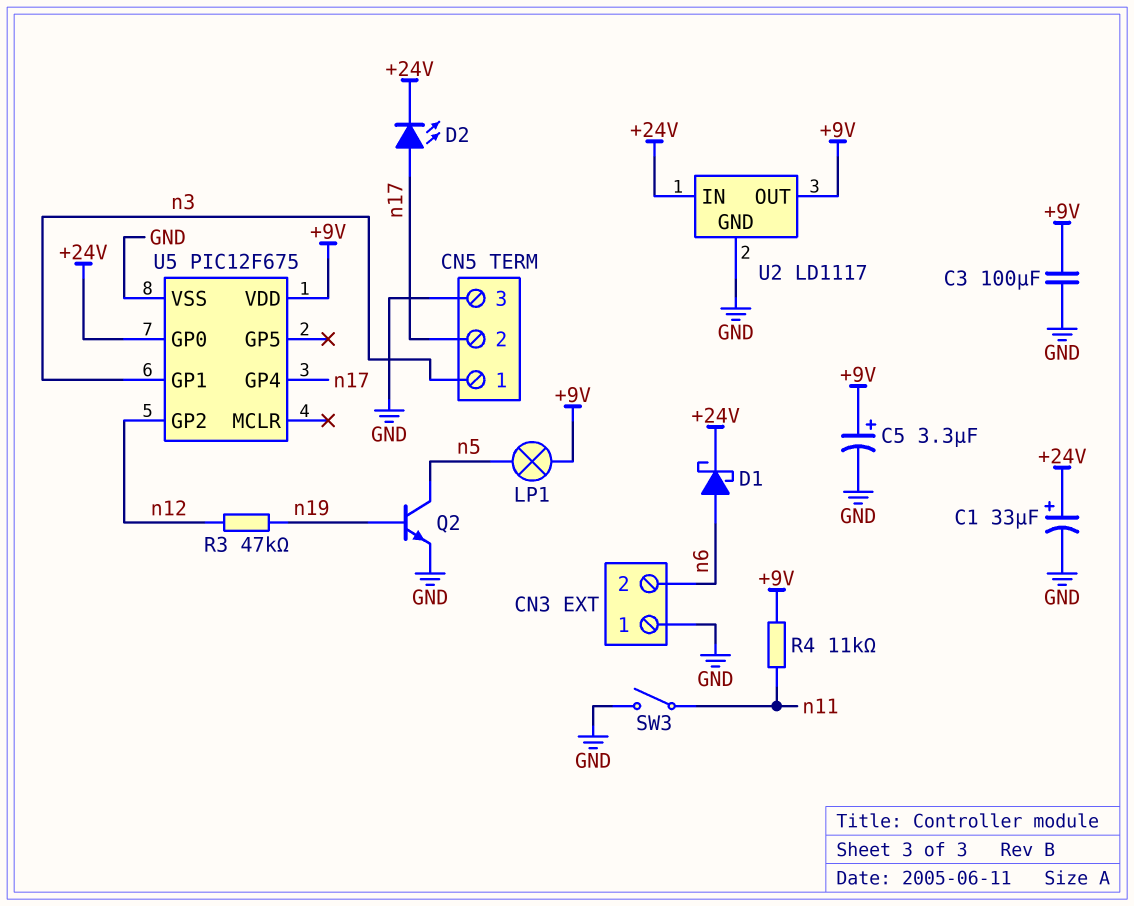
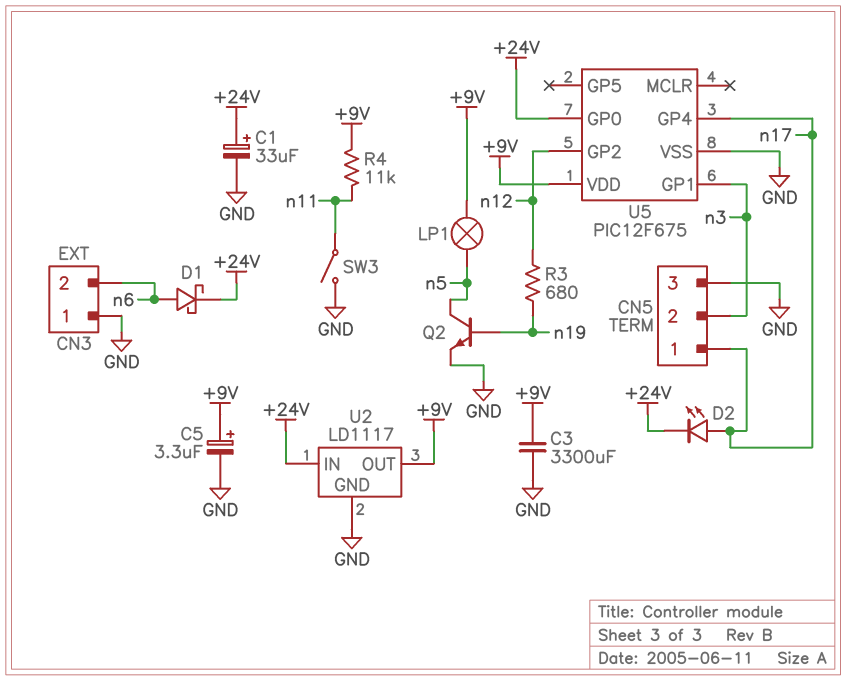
C3: 100uF (+9V, GND) -> 3300uF (+9V, GND)
CN5 pin 1: n3 -> n17
CN5 pin 2: n17 -> n3
R3: 47k (n12, n19) -> 680 (n12, n19)

